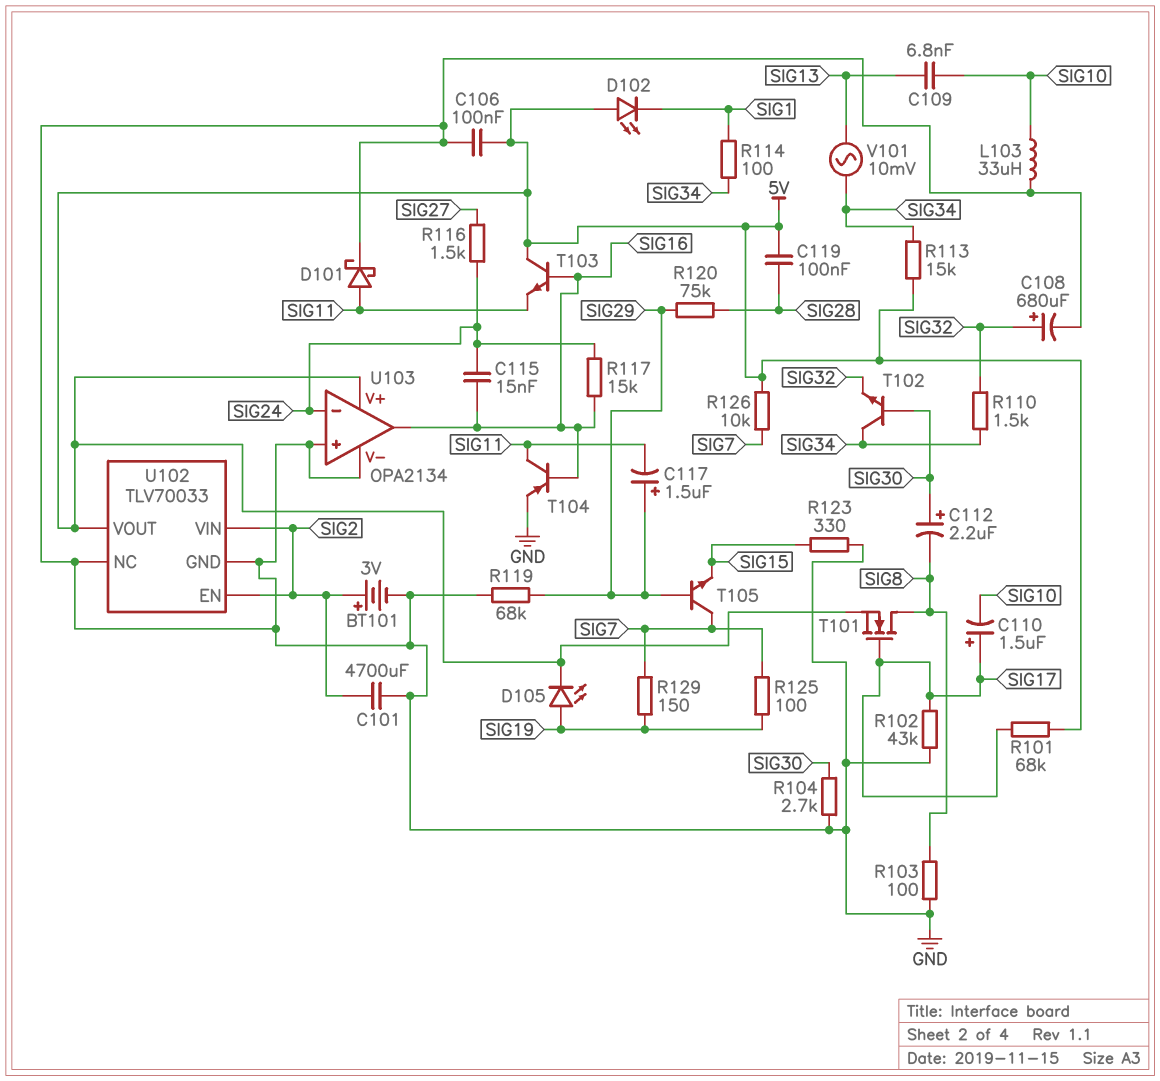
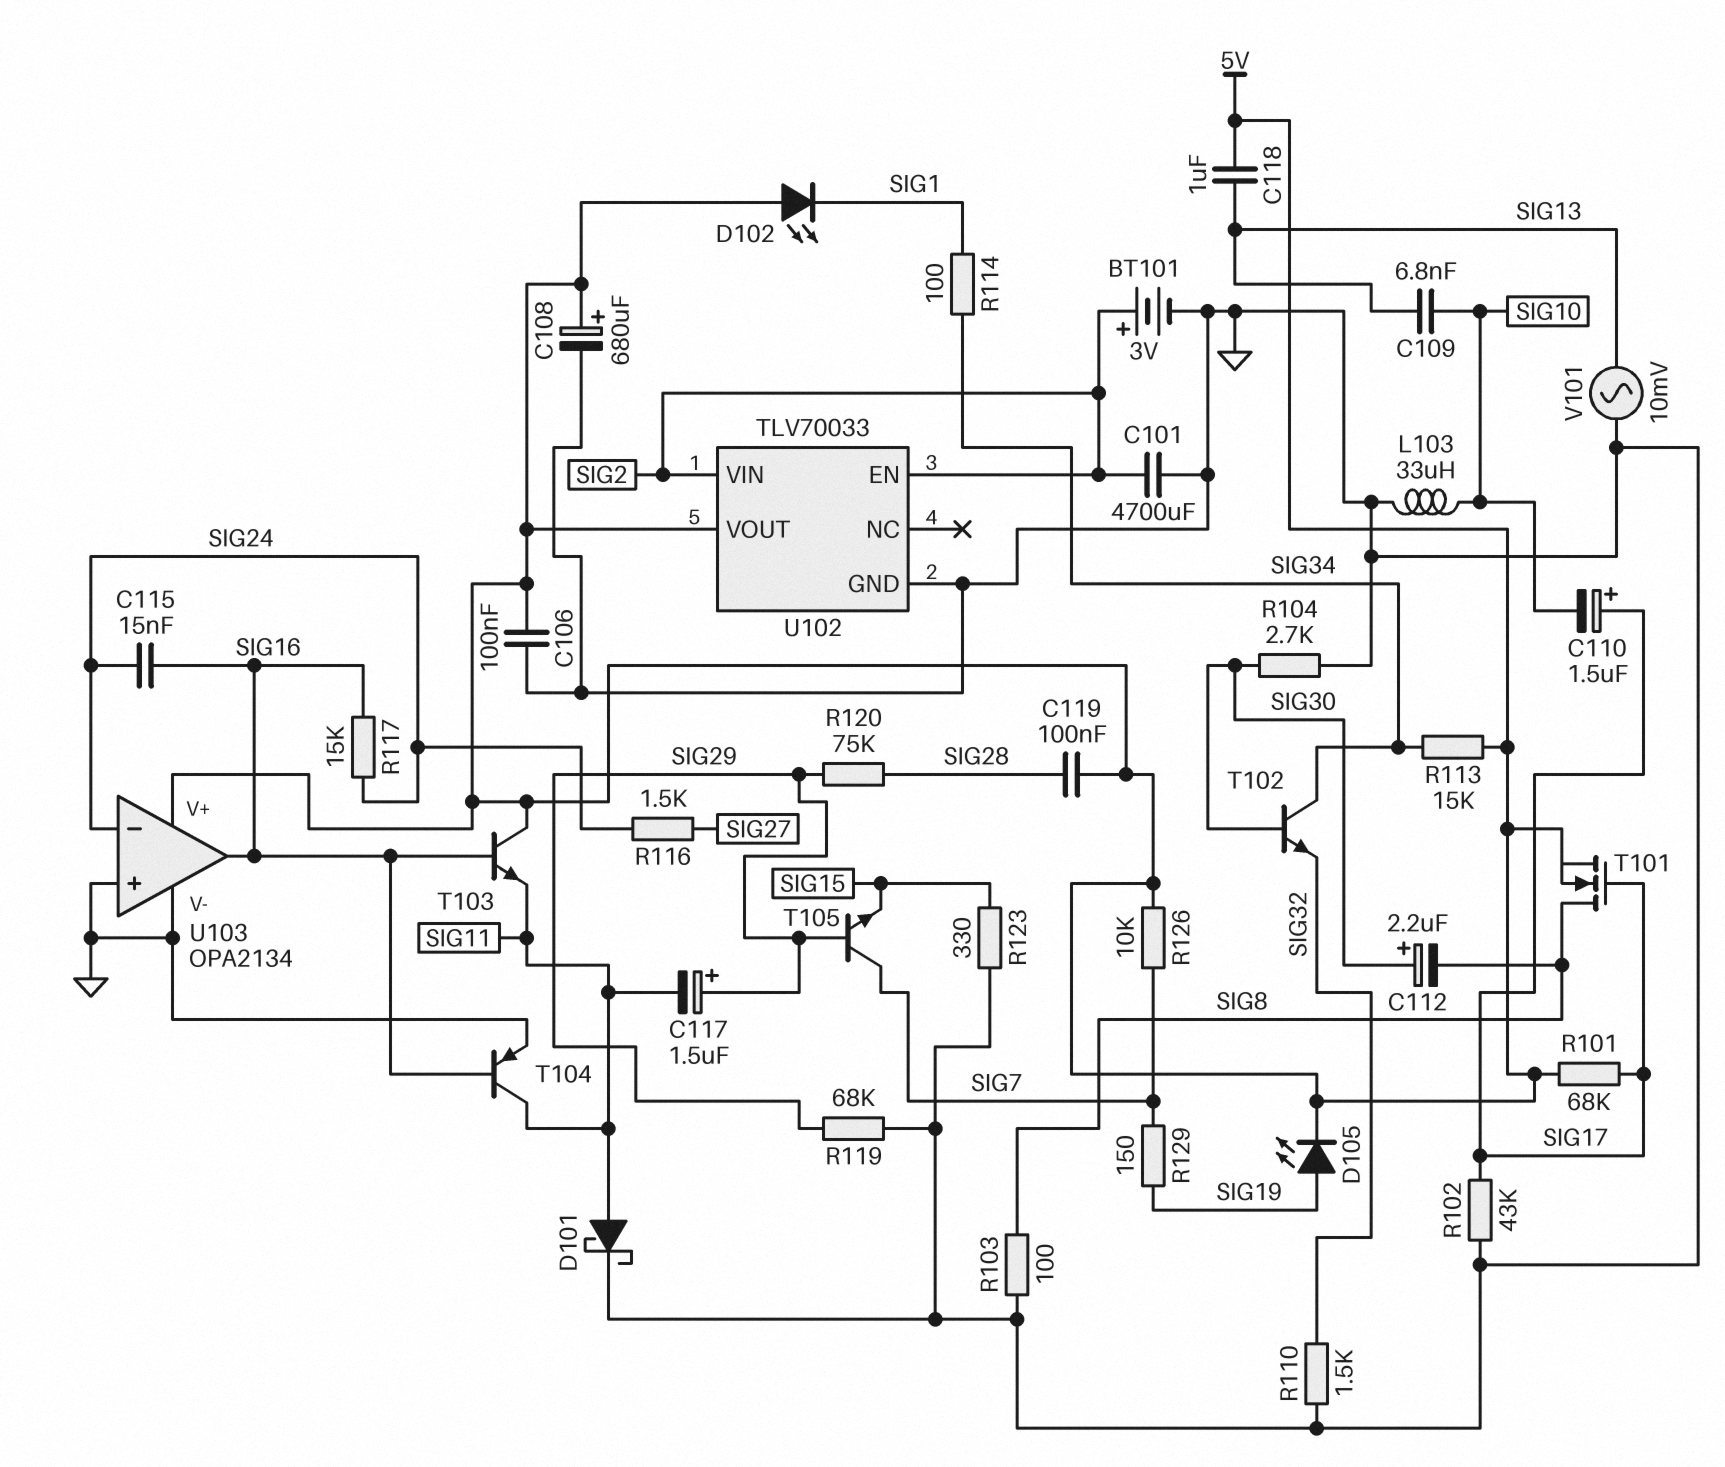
C108: 680uF (plus SIG32, minus GND) -> 680uF (plus 5V, minus GND)
C118: none -> 1uF (5V, SIG13)
R110: 1.5k (SIG32, SIG34) -> 1.5k (GND, SIG32)
R125: 100 (SIG7, SIG19) -> none
U102 pin NC: GND -> none
V101: AC 10mV (SIG13, SIG34) -> AC 10mV (GND, SIG13)

